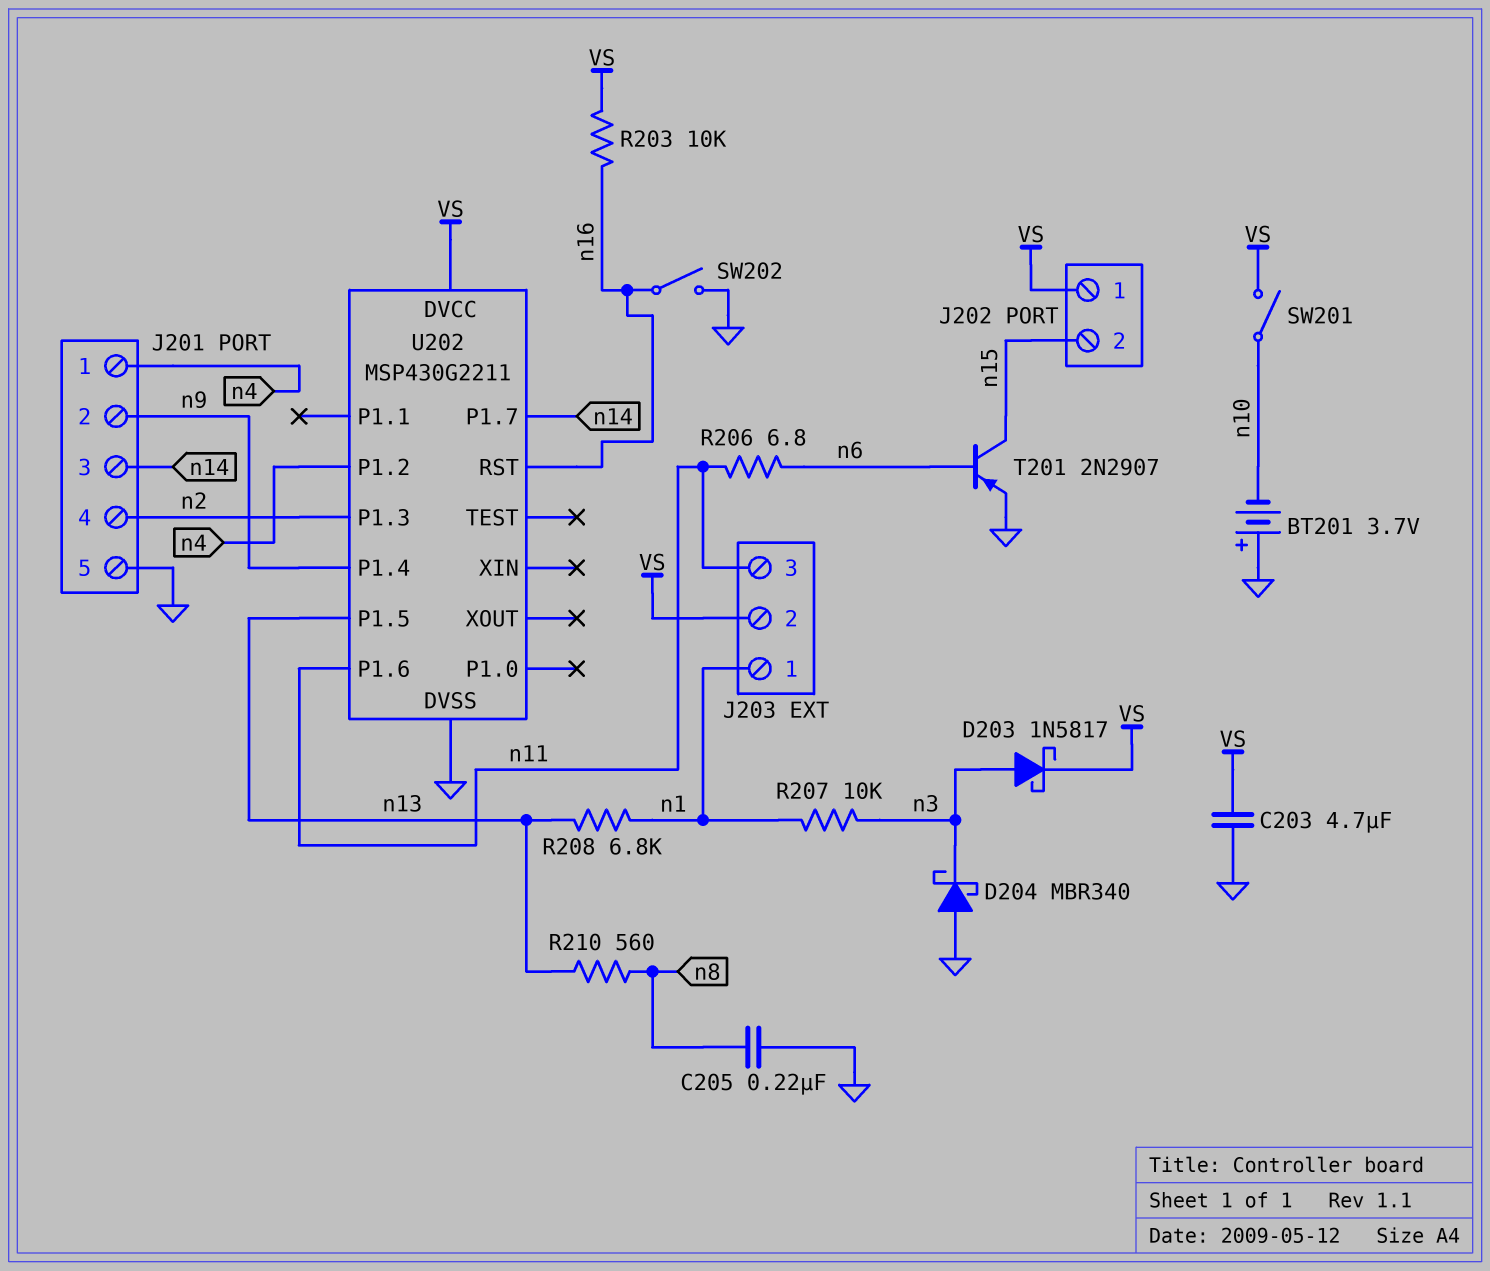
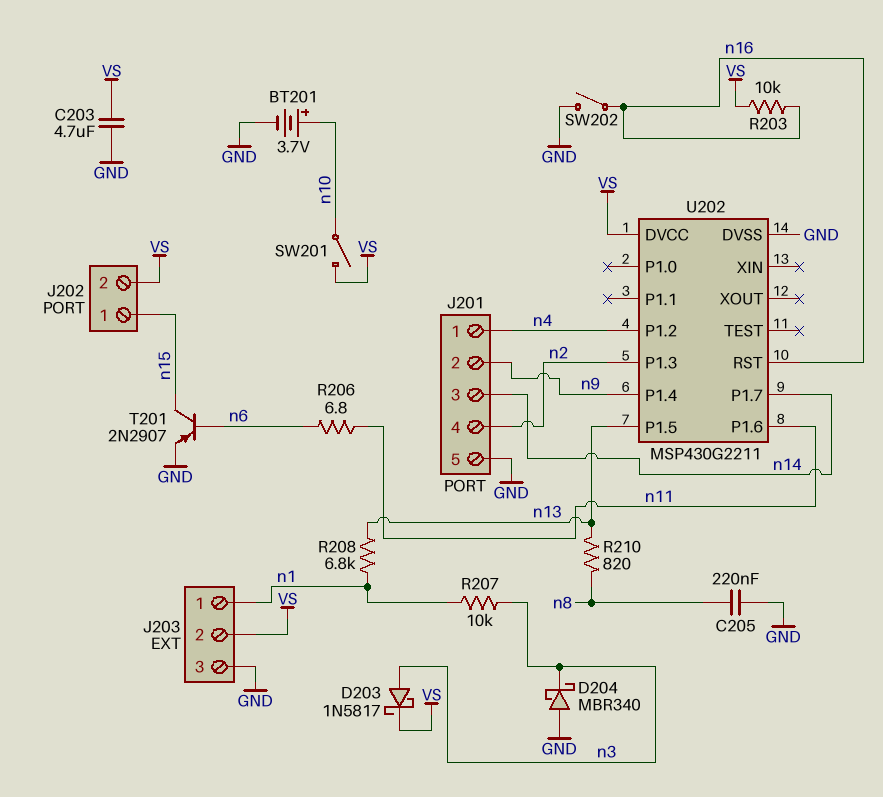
BT201: 3.7V (plus GND, minus n10) -> 3.7V (plus n10, minus GND)
J202 pin 1: VS -> n15
J202 pin 2: n15 -> VS
J203 pin 3: n11 -> GND
R210: 560 (n8, n13) -> 820 (n8, n13)

